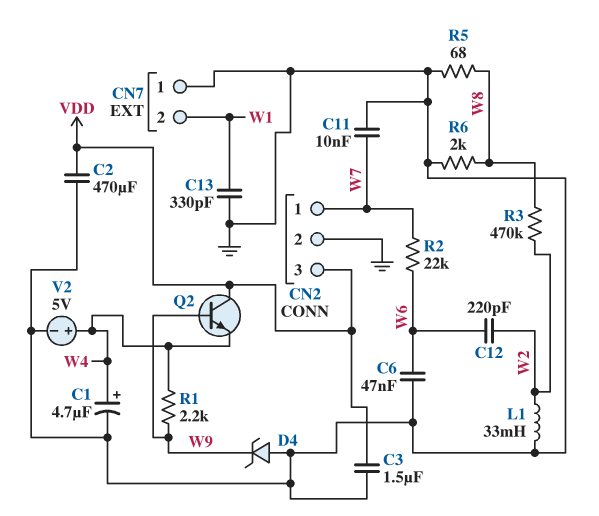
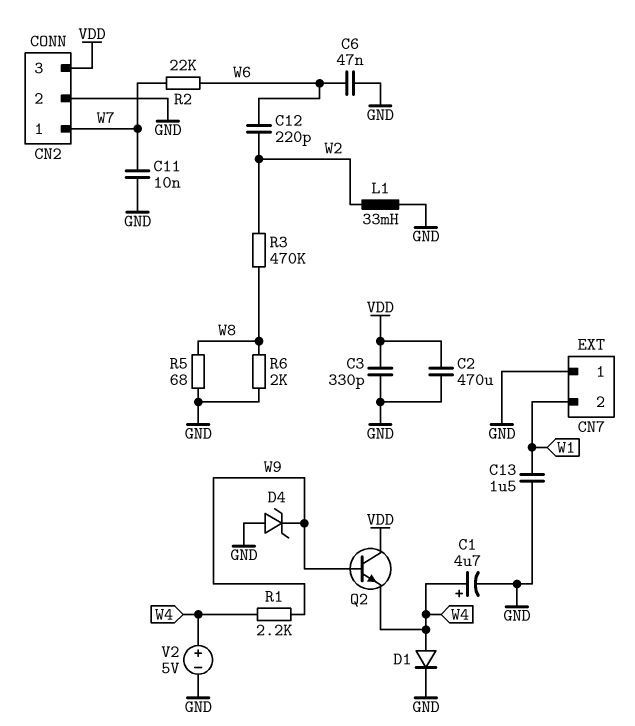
C3: 1.5uF (GND, VDD) -> 330pF (GND, VDD)
C13: 330pF (GND, W1) -> 1.5uF (GND, W1)
D1: none -> diode (A W4, K GND)

